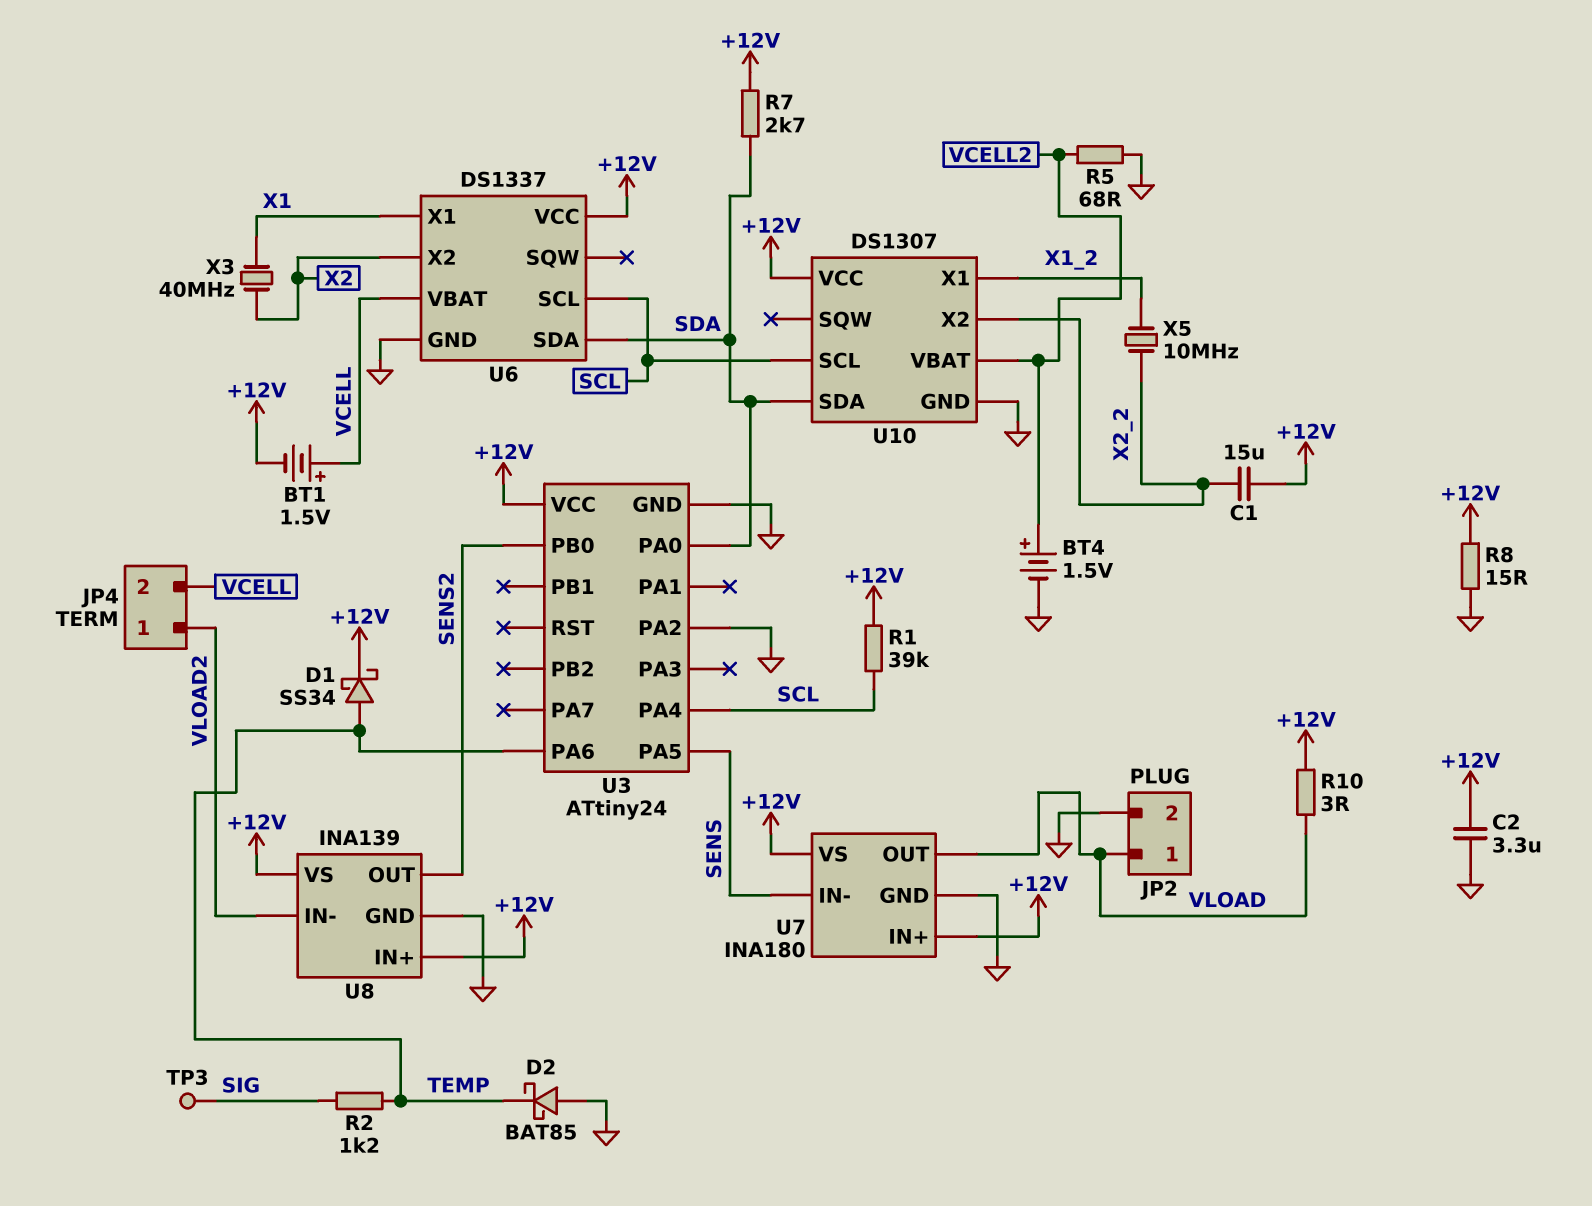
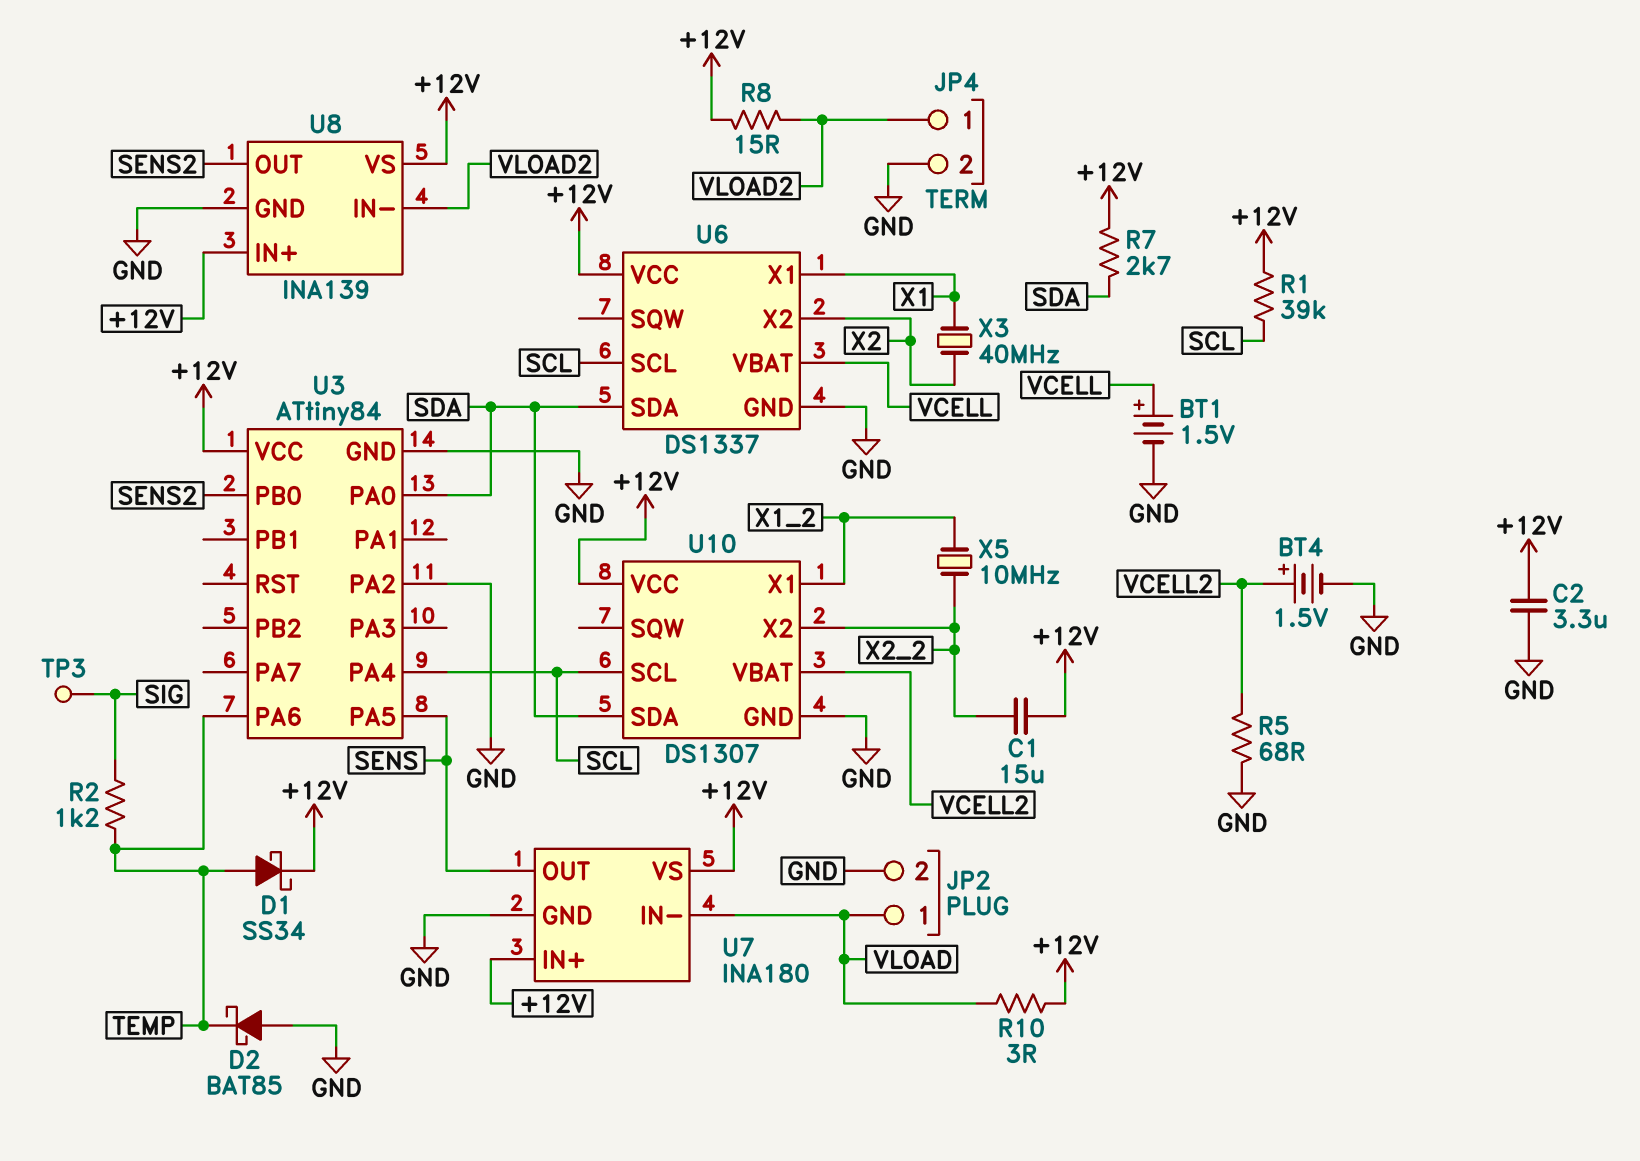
BT1: 1.5V (plus VCELL, minus +12V) -> 1.5V (plus VCELL, minus GND)
JP4 pin 2: VCELL -> GND
R8: 15 (+12V, GND) -> 15 (+12V, VLOAD2)
U3: ATtiny24 -> ATtiny84
U7 pin IN-: SENS -> VLOAD
U7 pin OUT: VLOAD -> SENS

